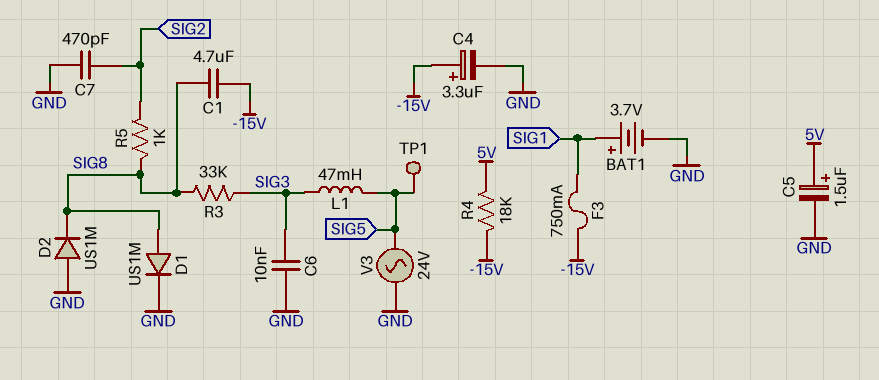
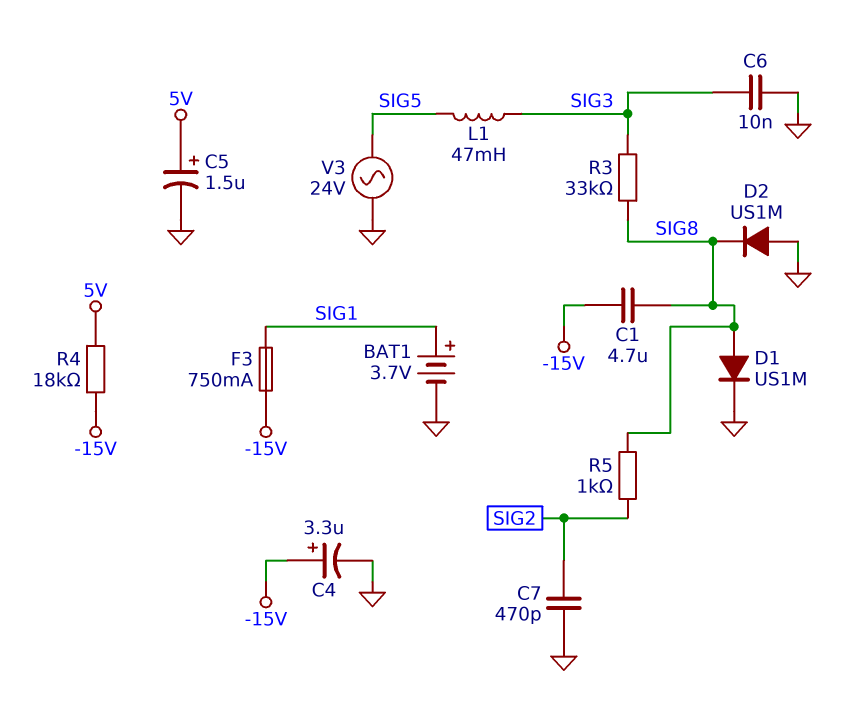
TP1: test point (SIG5) -> none

